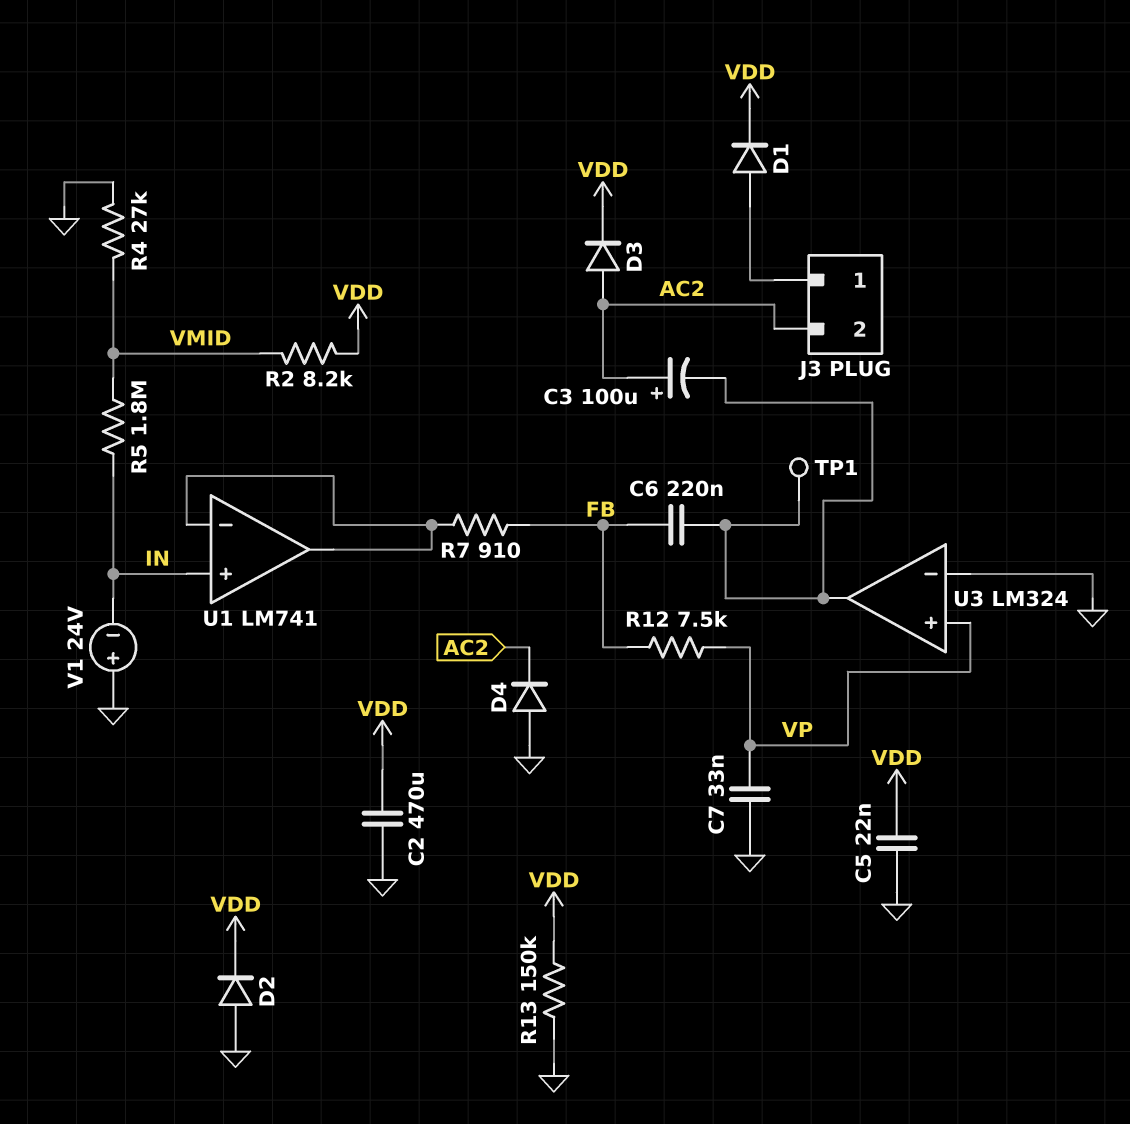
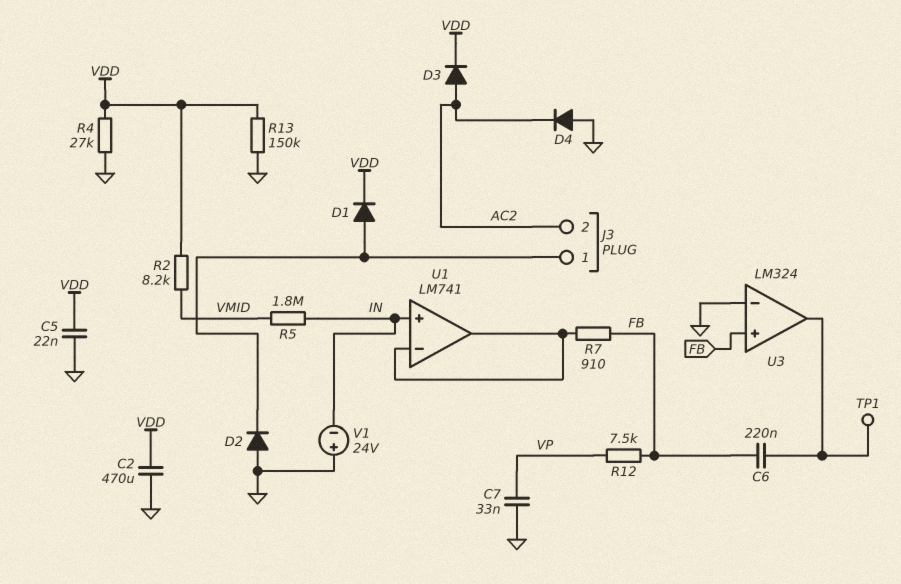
C3: 100uF (plus AC2, minus U3/out) -> none
D2: diode (A GND, K VDD) -> diode (A GND, K J3/1)
R4: 27k (GND, VMID) -> 27k (GND, VDD)
U3 pin in+: VP -> FB

